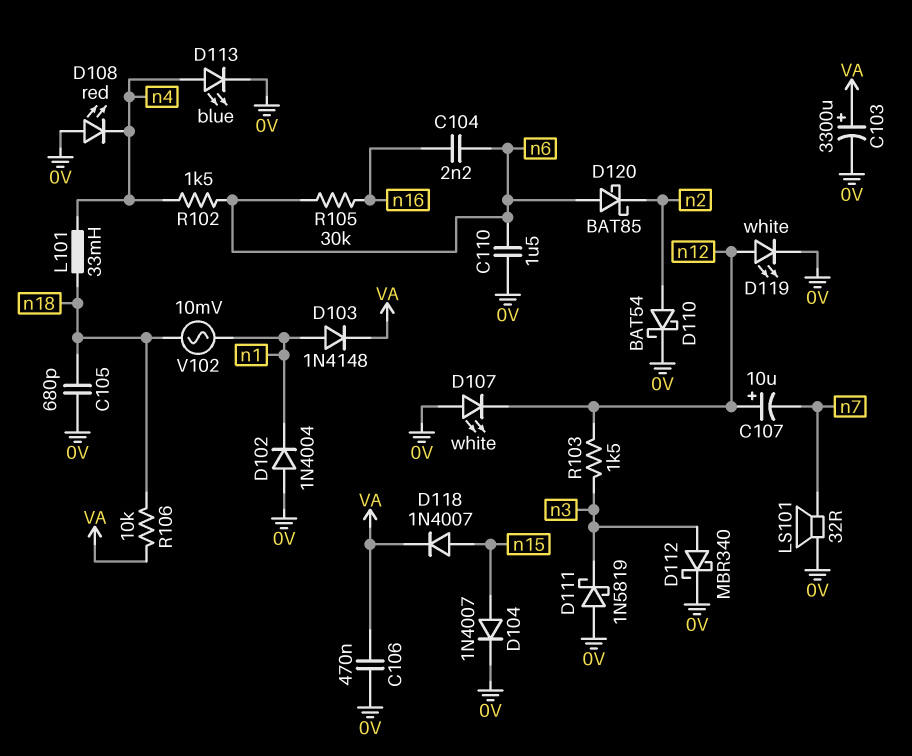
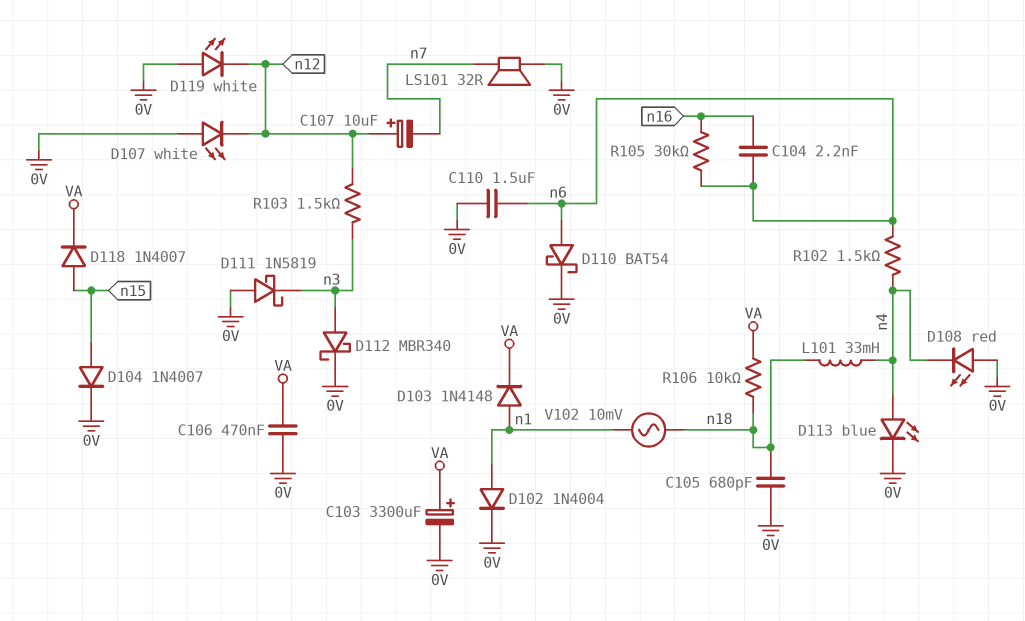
D102: diode 1N4004 (A 0V, K n1) -> diode 1N4004 (A n1, K 0V)
D110: schottky BAT54 (A n2, K 0V) -> schottky BAT54 (A n6, K 0V)
D119: LED white (A n12, K 0V) -> LED white (A 0V, K n12)
D120: schottky BAT85 (A n6, K n2) -> none

